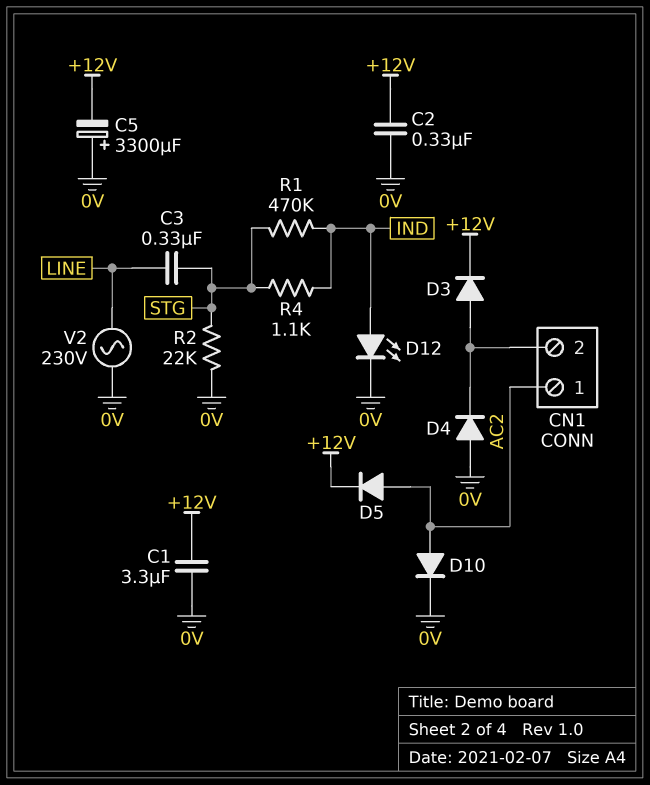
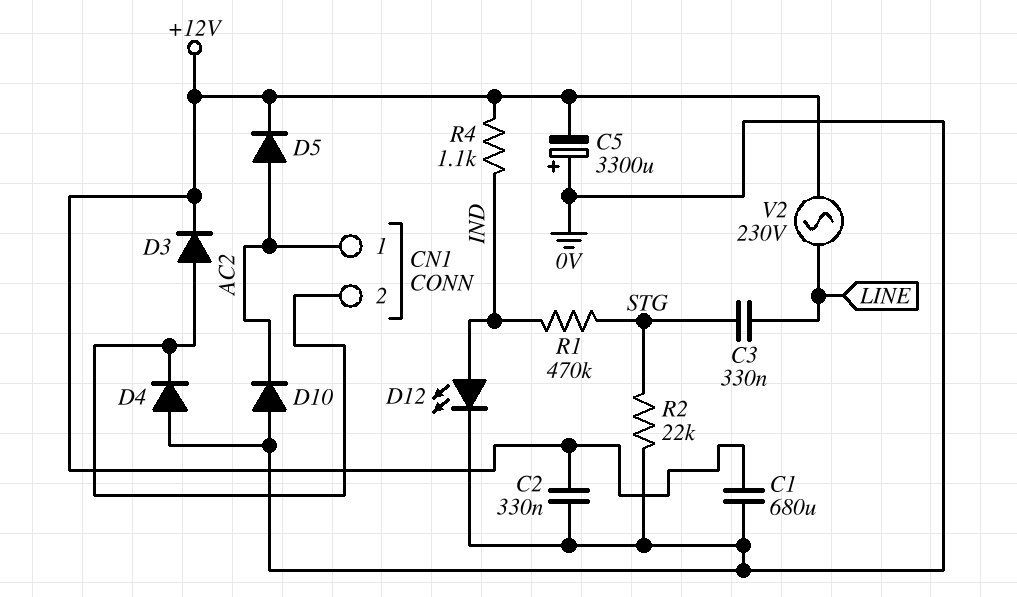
C1: 3.3uF (+12V, 0V) -> 680uF (+12V, 0V)
D10: diode (A AC2, K 0V) -> diode (A 0V, K AC2)
R4: 1.1k (IND, STG) -> 1.1k (+12V, IND)
V2: AC 230V (0V, LINE) -> AC 230V (+12V, LINE)

